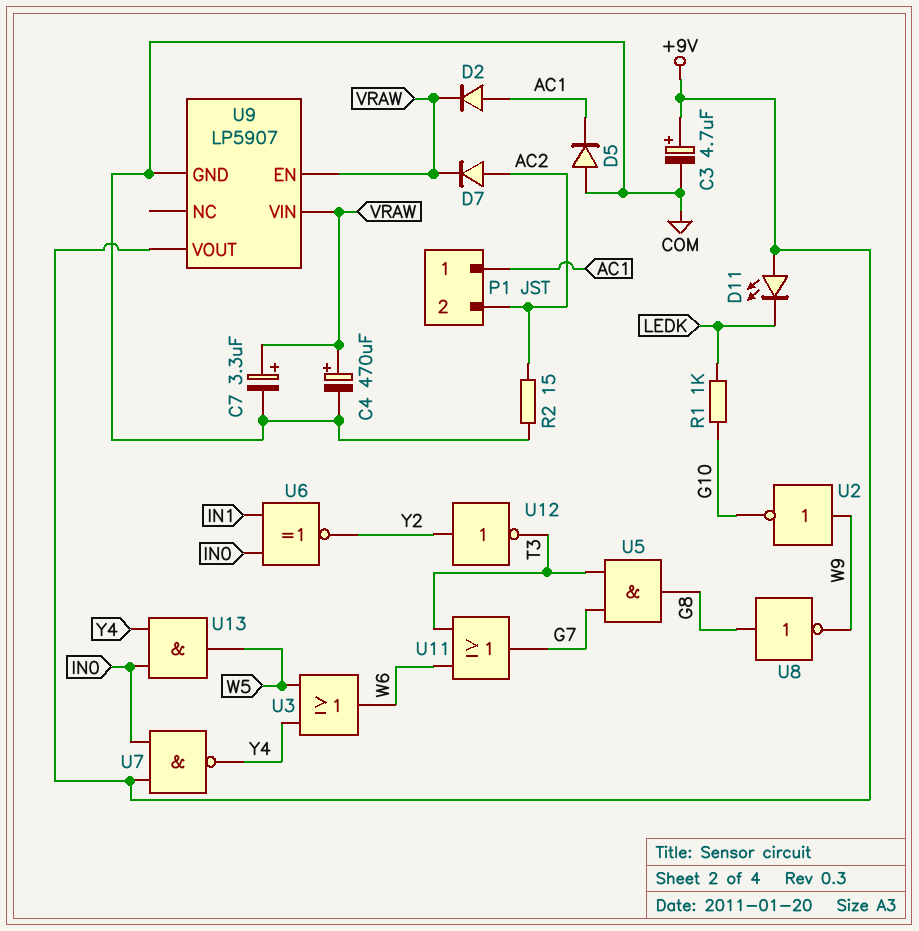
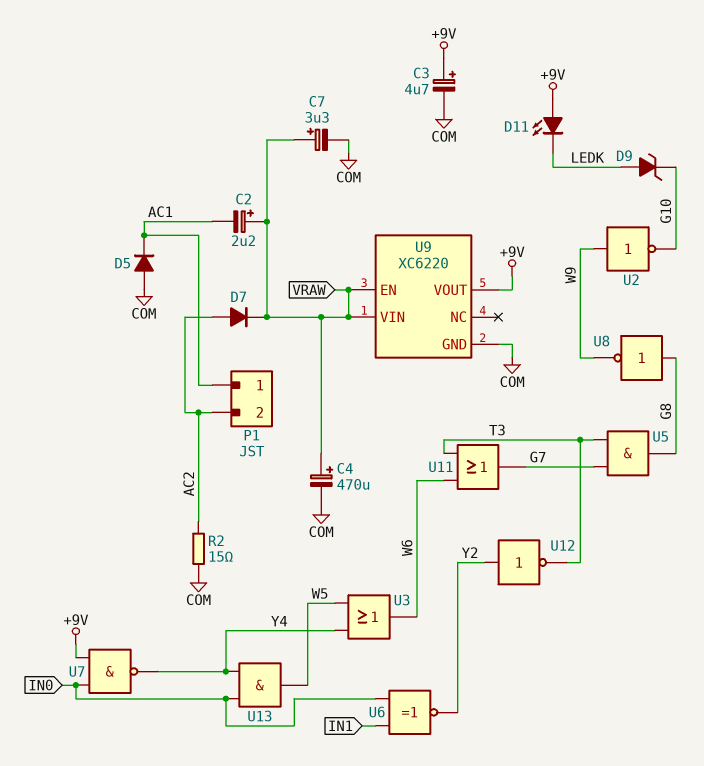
C2: none -> 2.2uF (plus VRAW, minus AC1)
D2: diode (A AC1, K VRAW) -> none
D9: none -> zener (A LEDK, K G10)
R1: 1k (G10, LEDK) -> none
U9: LP5907 -> XC6220

